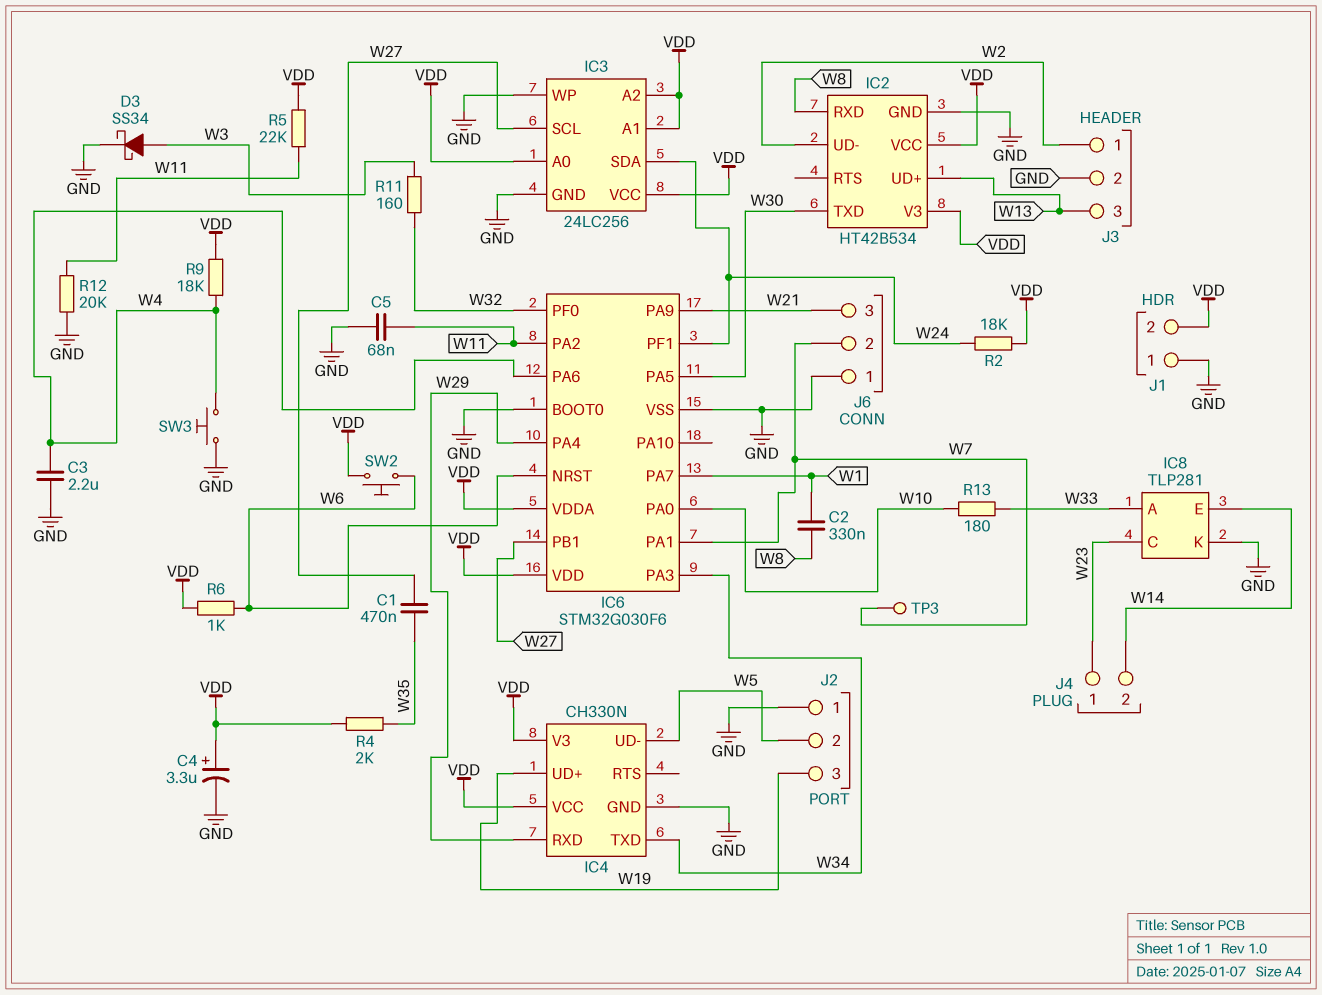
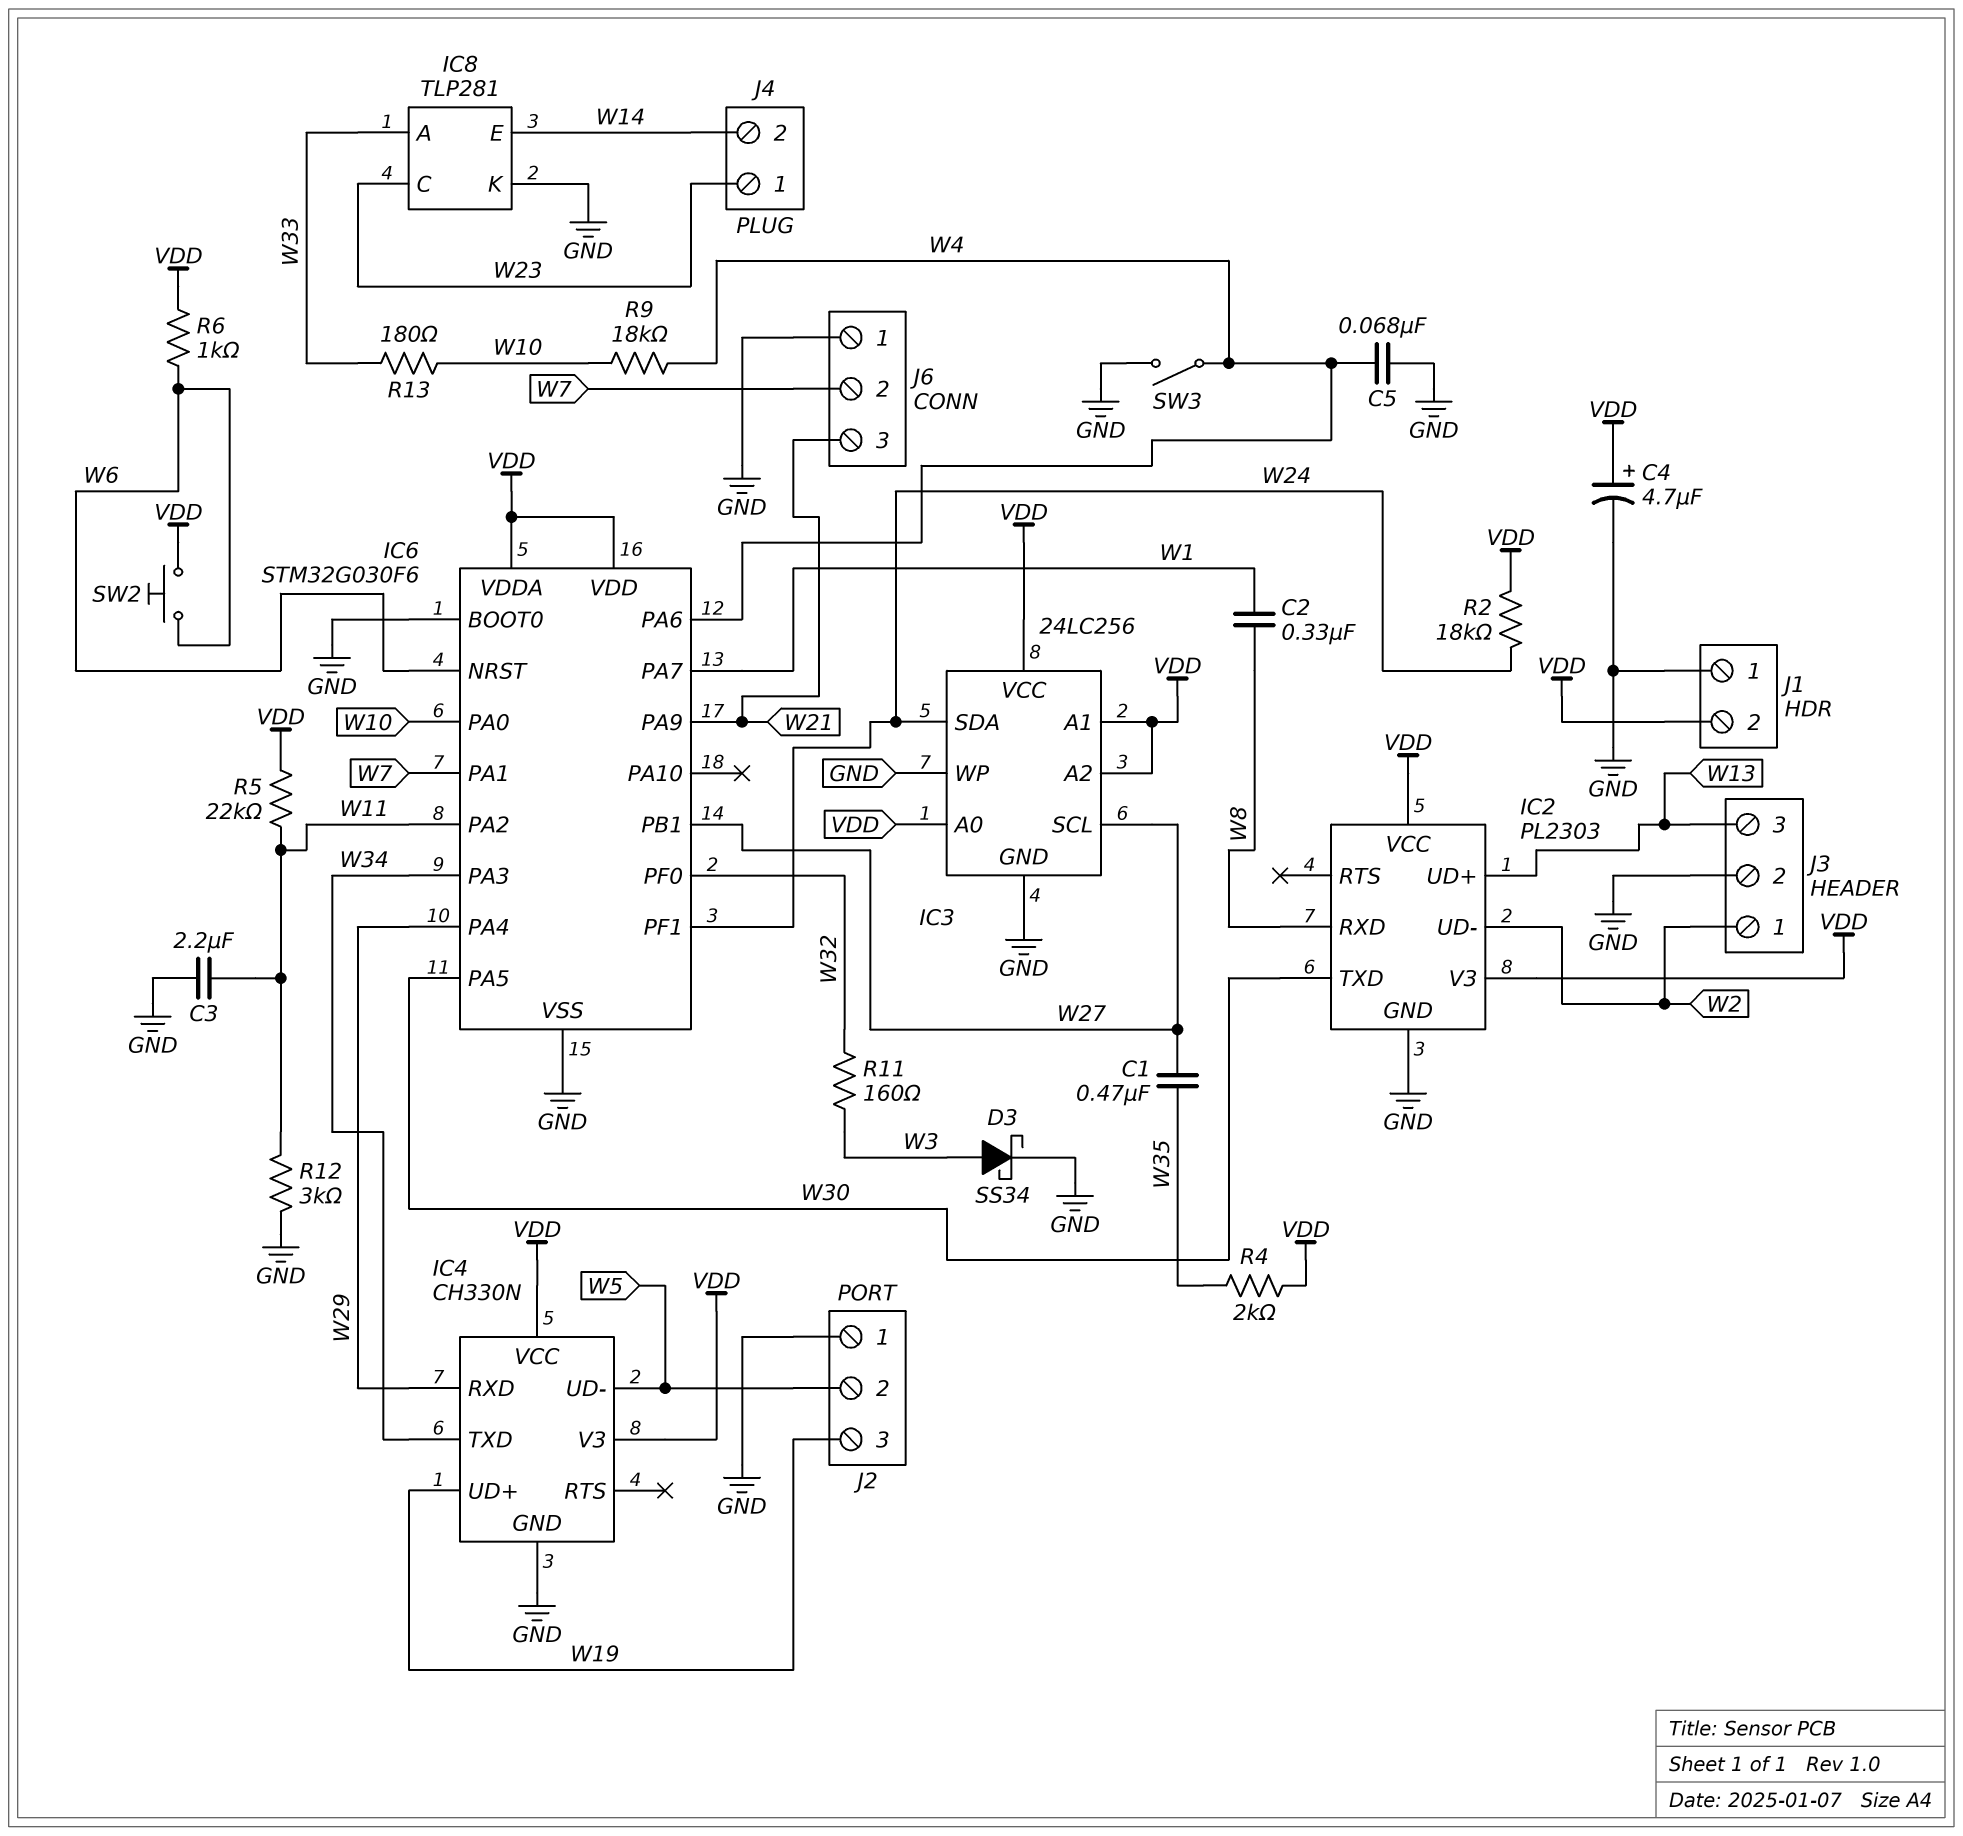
C3: 2.2uF (GND, W4) -> 2.2uF (GND, W11)
C4: 3.3uF (plus VDD, minus GND) -> 4.7uF (plus VDD, minus GND)
C5: 68nF (GND, W11) -> 68nF (GND, W4)
IC2: HT42B534 -> PL2303
R9: 18k (VDD, W4) -> 18k (W4, W10)
R12: 20k (GND, W11) -> 3k (GND, W11)
SW3: button (GND, W4) -> switch (GND, W4)
TP3: test point (W7) -> none

